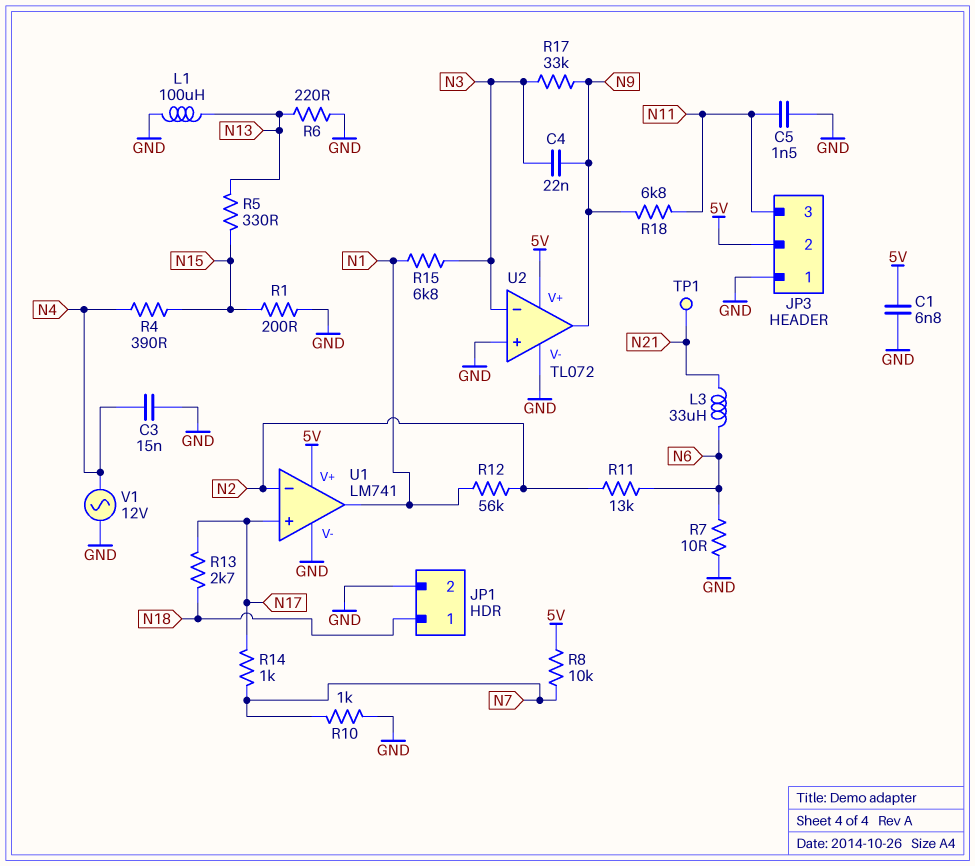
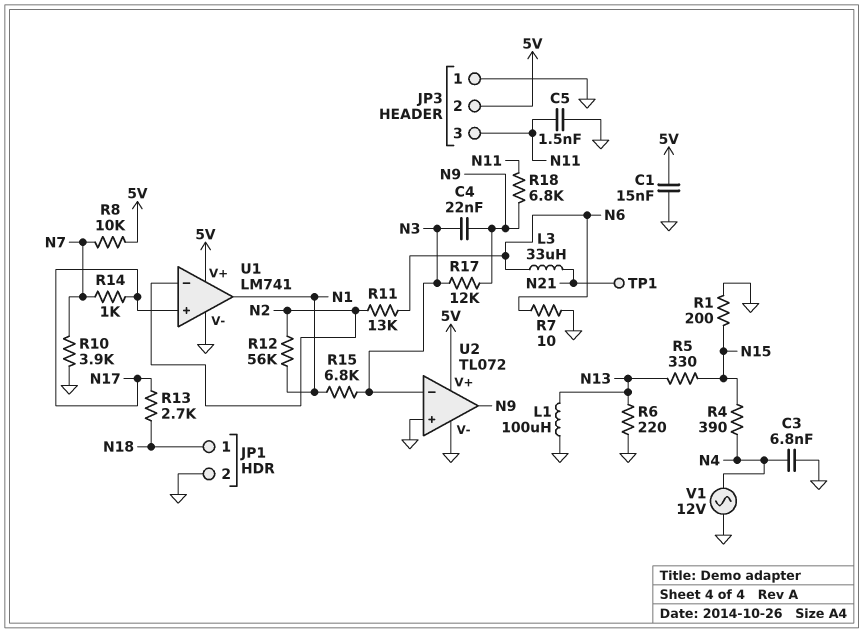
C1: 6.8nF (5V, GND) -> 15nF (5V, GND)
C3: 15nF (GND, N4) -> 6.8nF (GND, N4)
R10: 1k (GND, N7) -> 3.9k (GND, N7)
R17: 33k (N3, N9) -> 12k (N3, N9)

